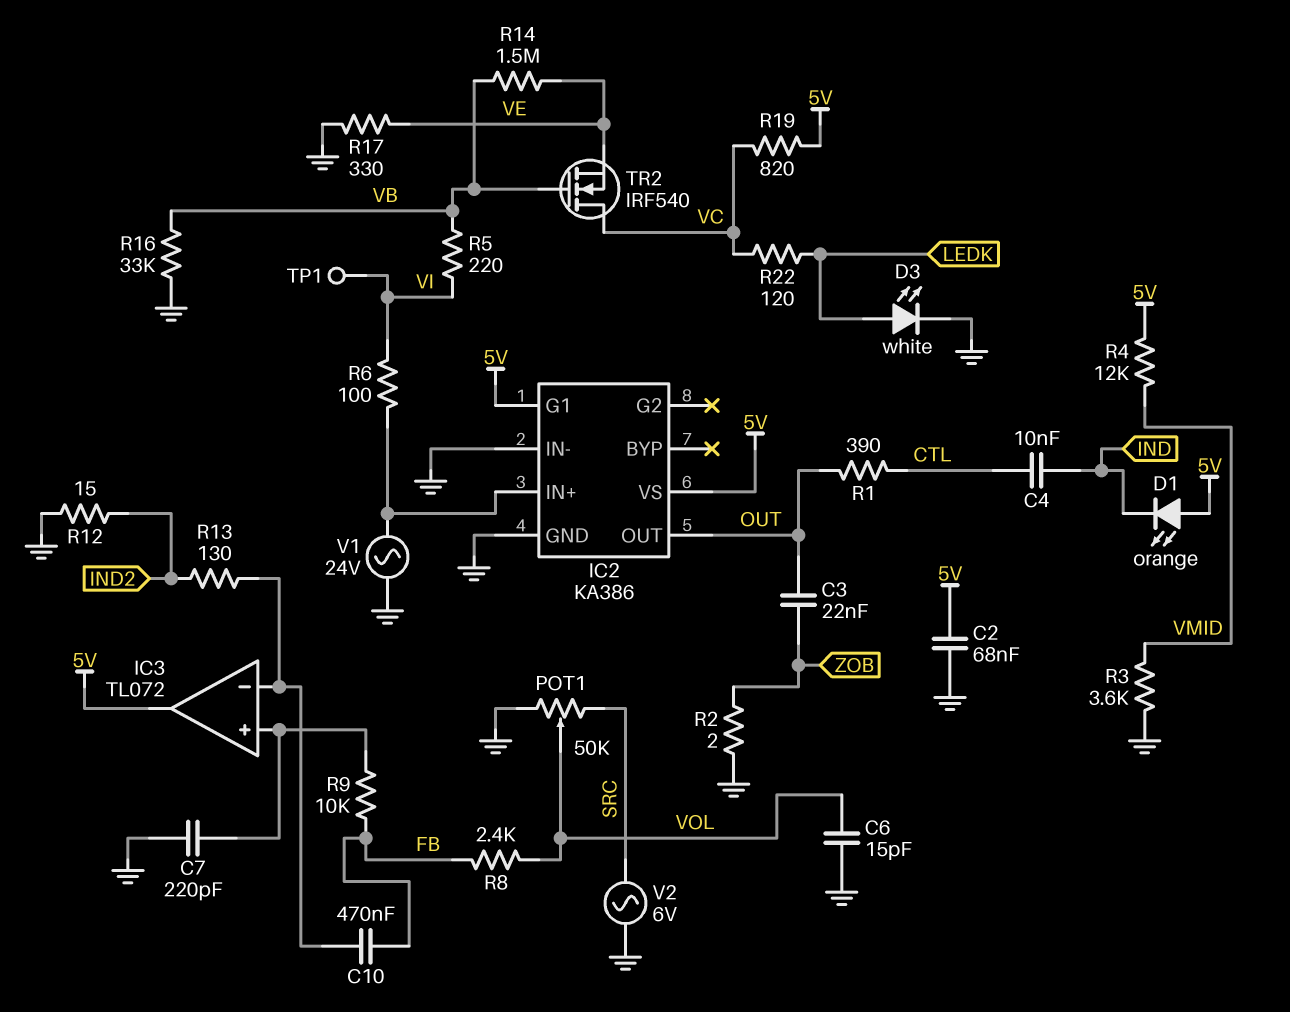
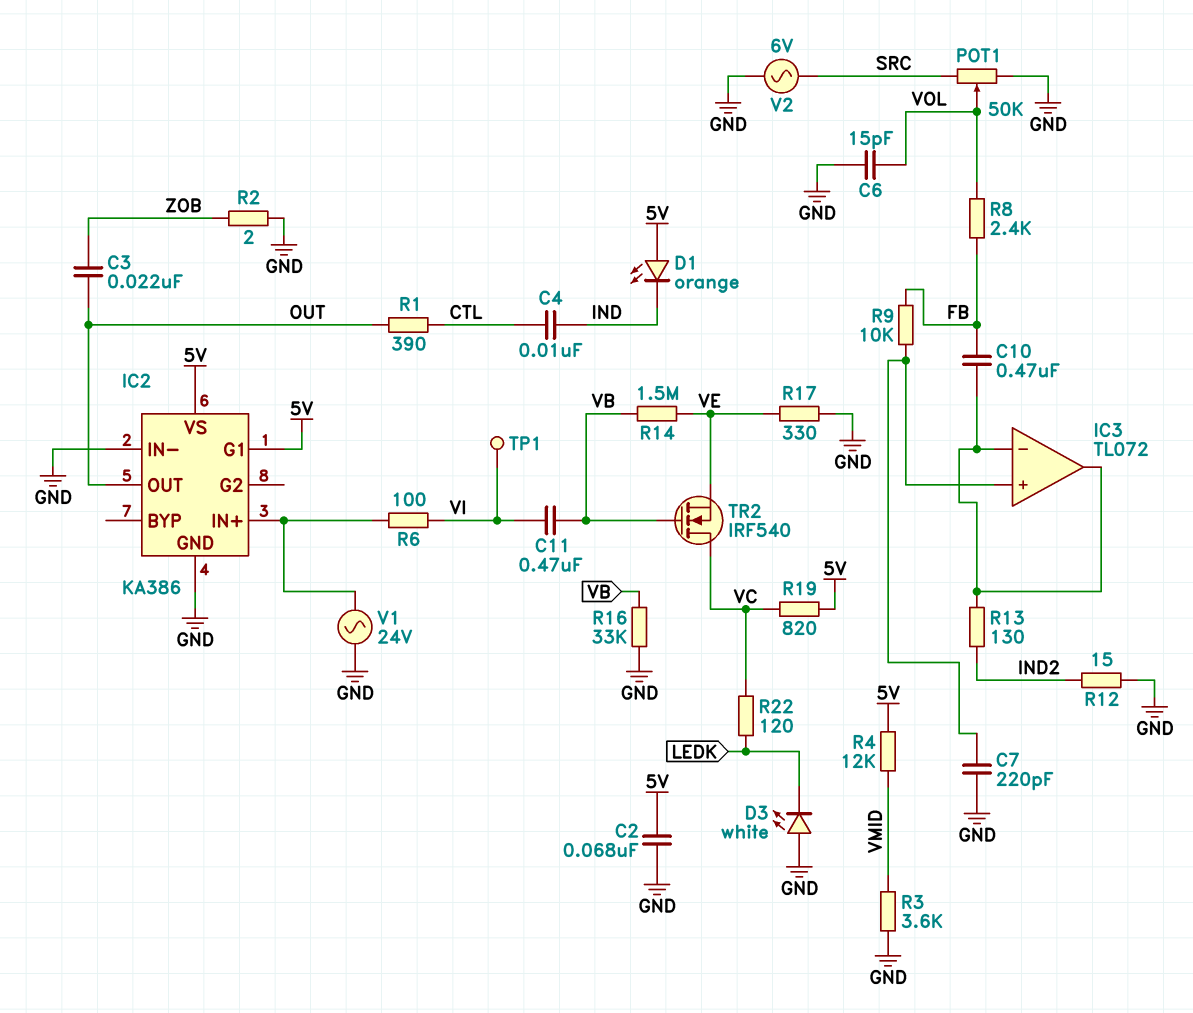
C11: none -> 470nF (VB, VI)
D3: LED white (A LEDK, K GND) -> LED white (A GND, K LEDK)
IC3 pin out: 5V -> IC3/in-
R5: 220 (VB, VI) -> none

